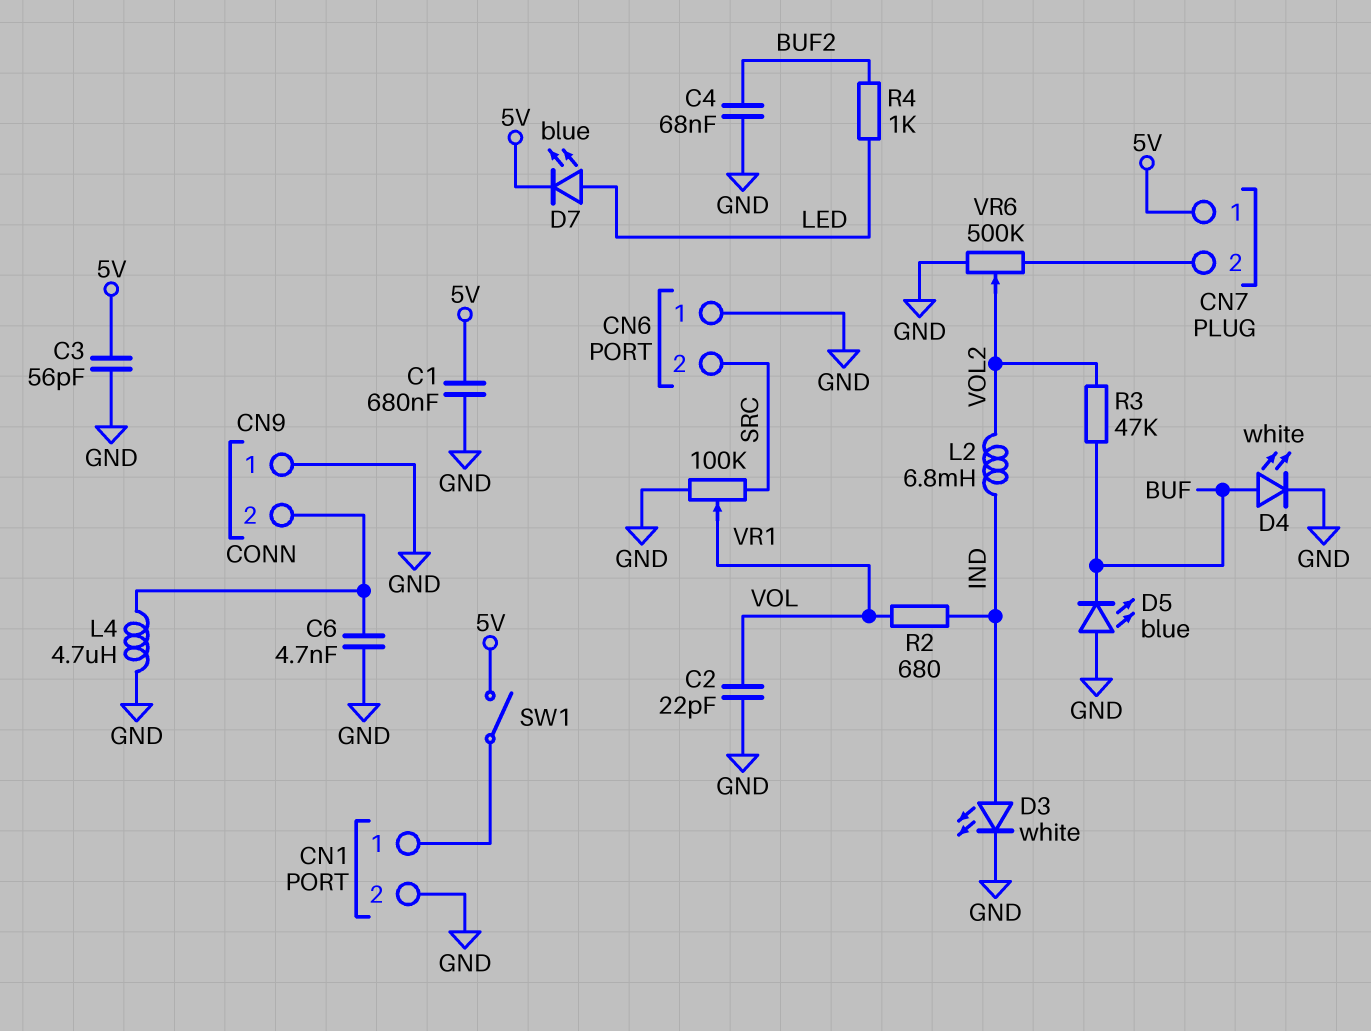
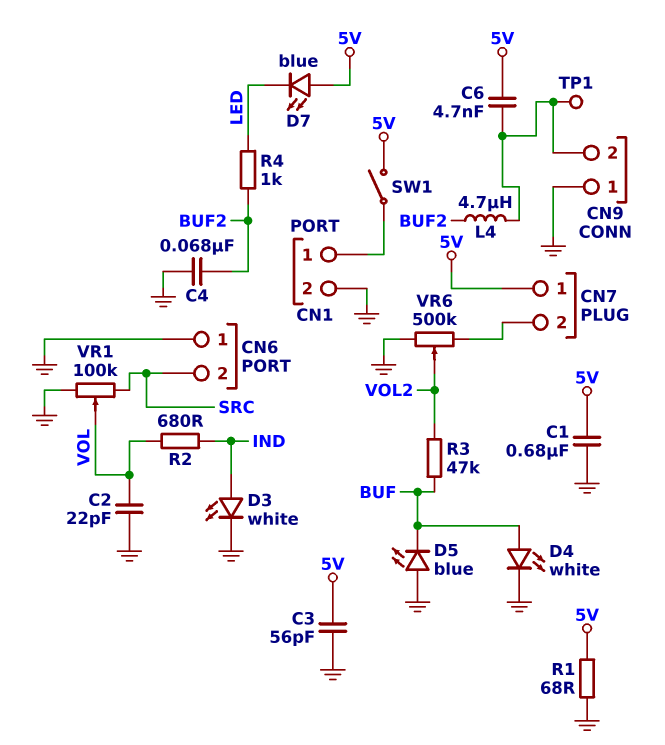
C6: 4.7nF (CN9/2, GND) -> 4.7nF (5V, CN9/2)
D7: LED blue (A LED, K 5V) -> LED blue (A 5V, K LED)
L2: 6.8mH (IND, VOL2) -> none
L4: 4.7uH (CN9/2, GND) -> 4.7uH (BUF2, CN9/2)
R1: none -> 68 (5V, GND)
TP1: none -> test point (CN9/2)

